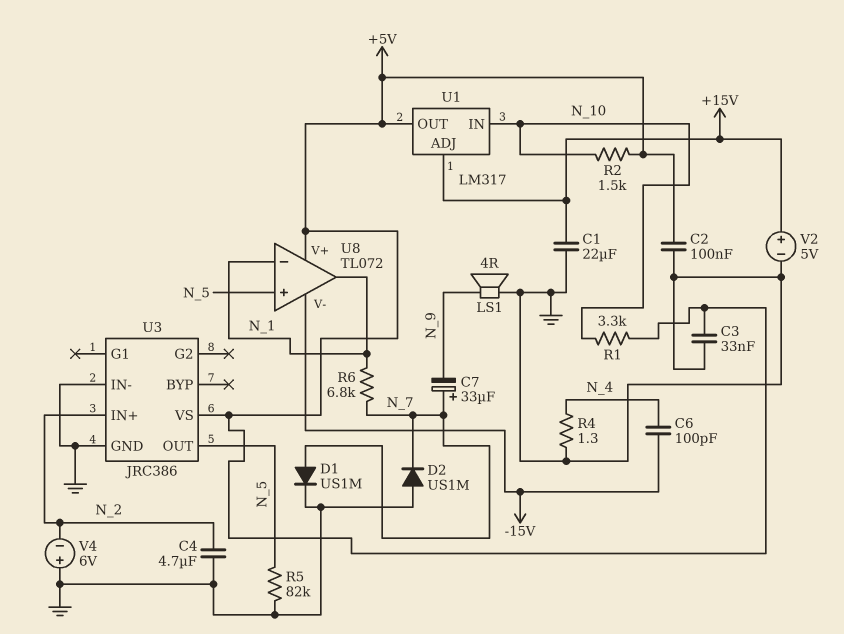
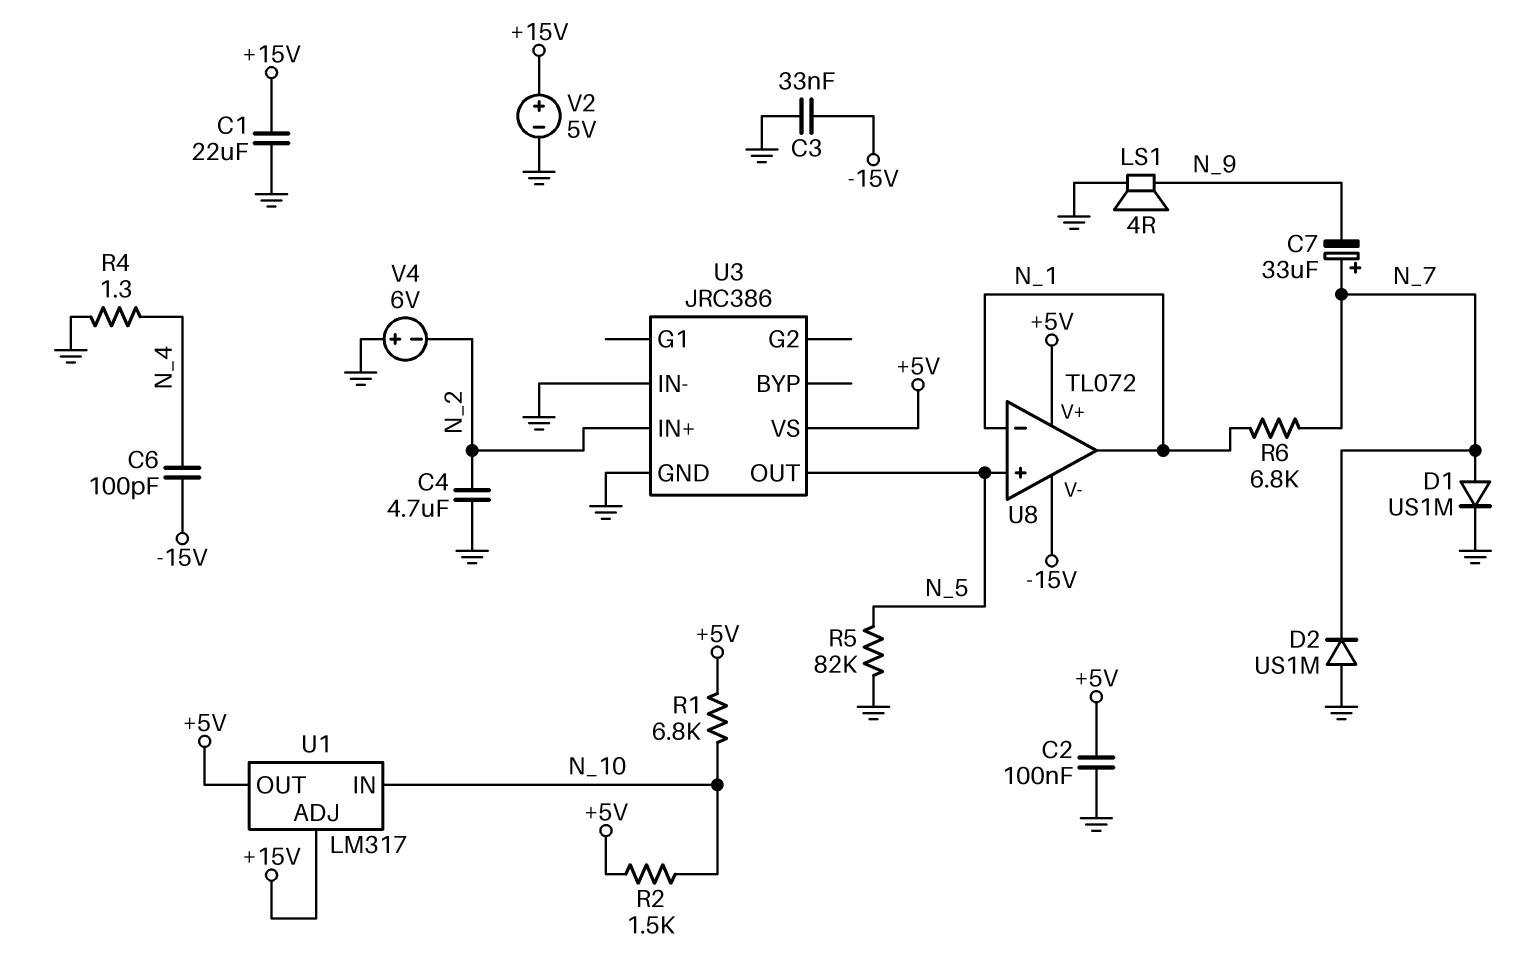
C3: 33nF (+5V, GND) -> 33nF (-15V, GND)
R1: 3.3k (+5V, N_10) -> 6.8k (+5V, N_10)

